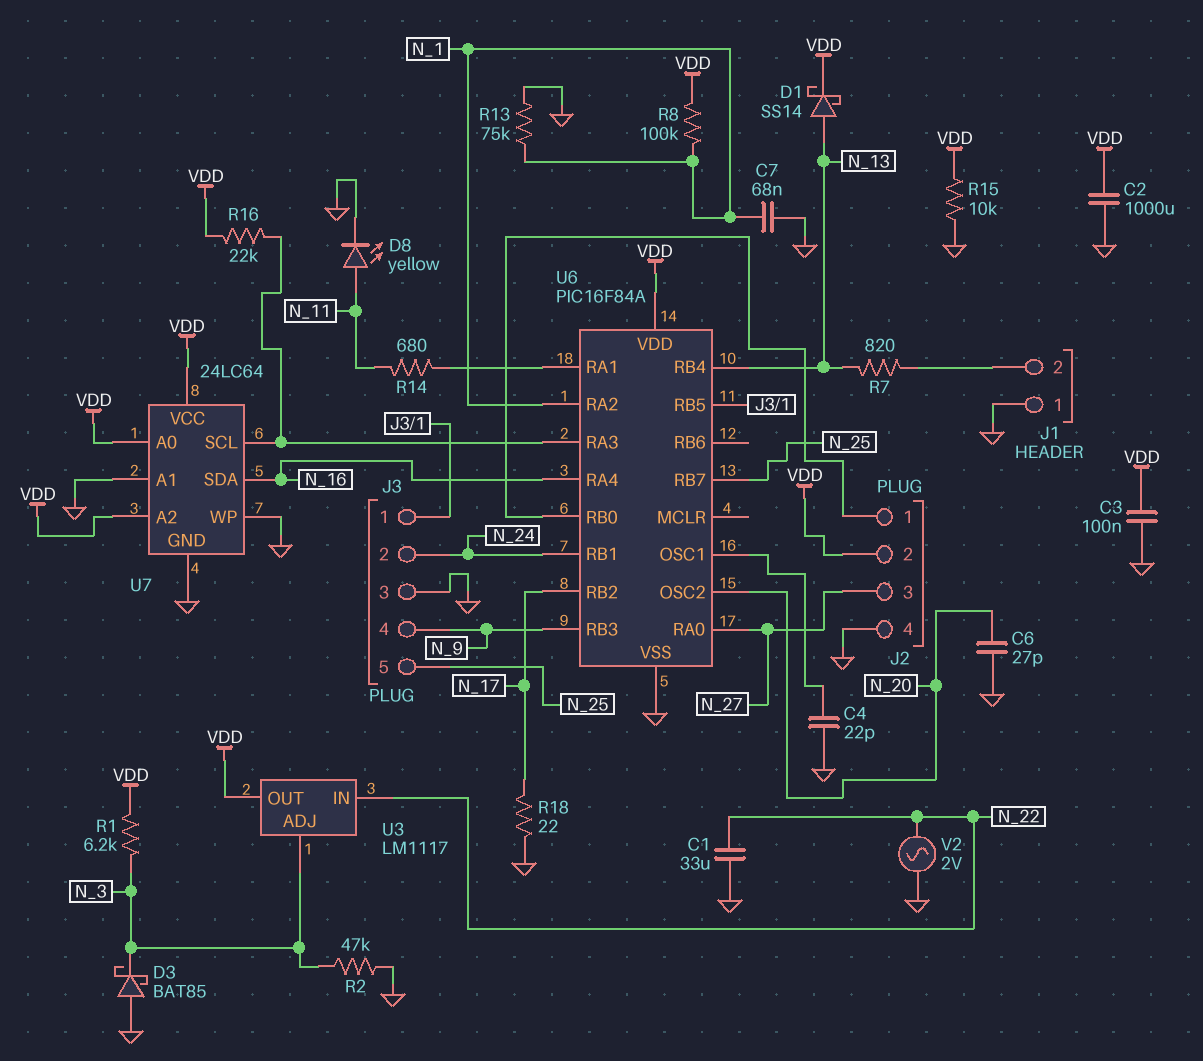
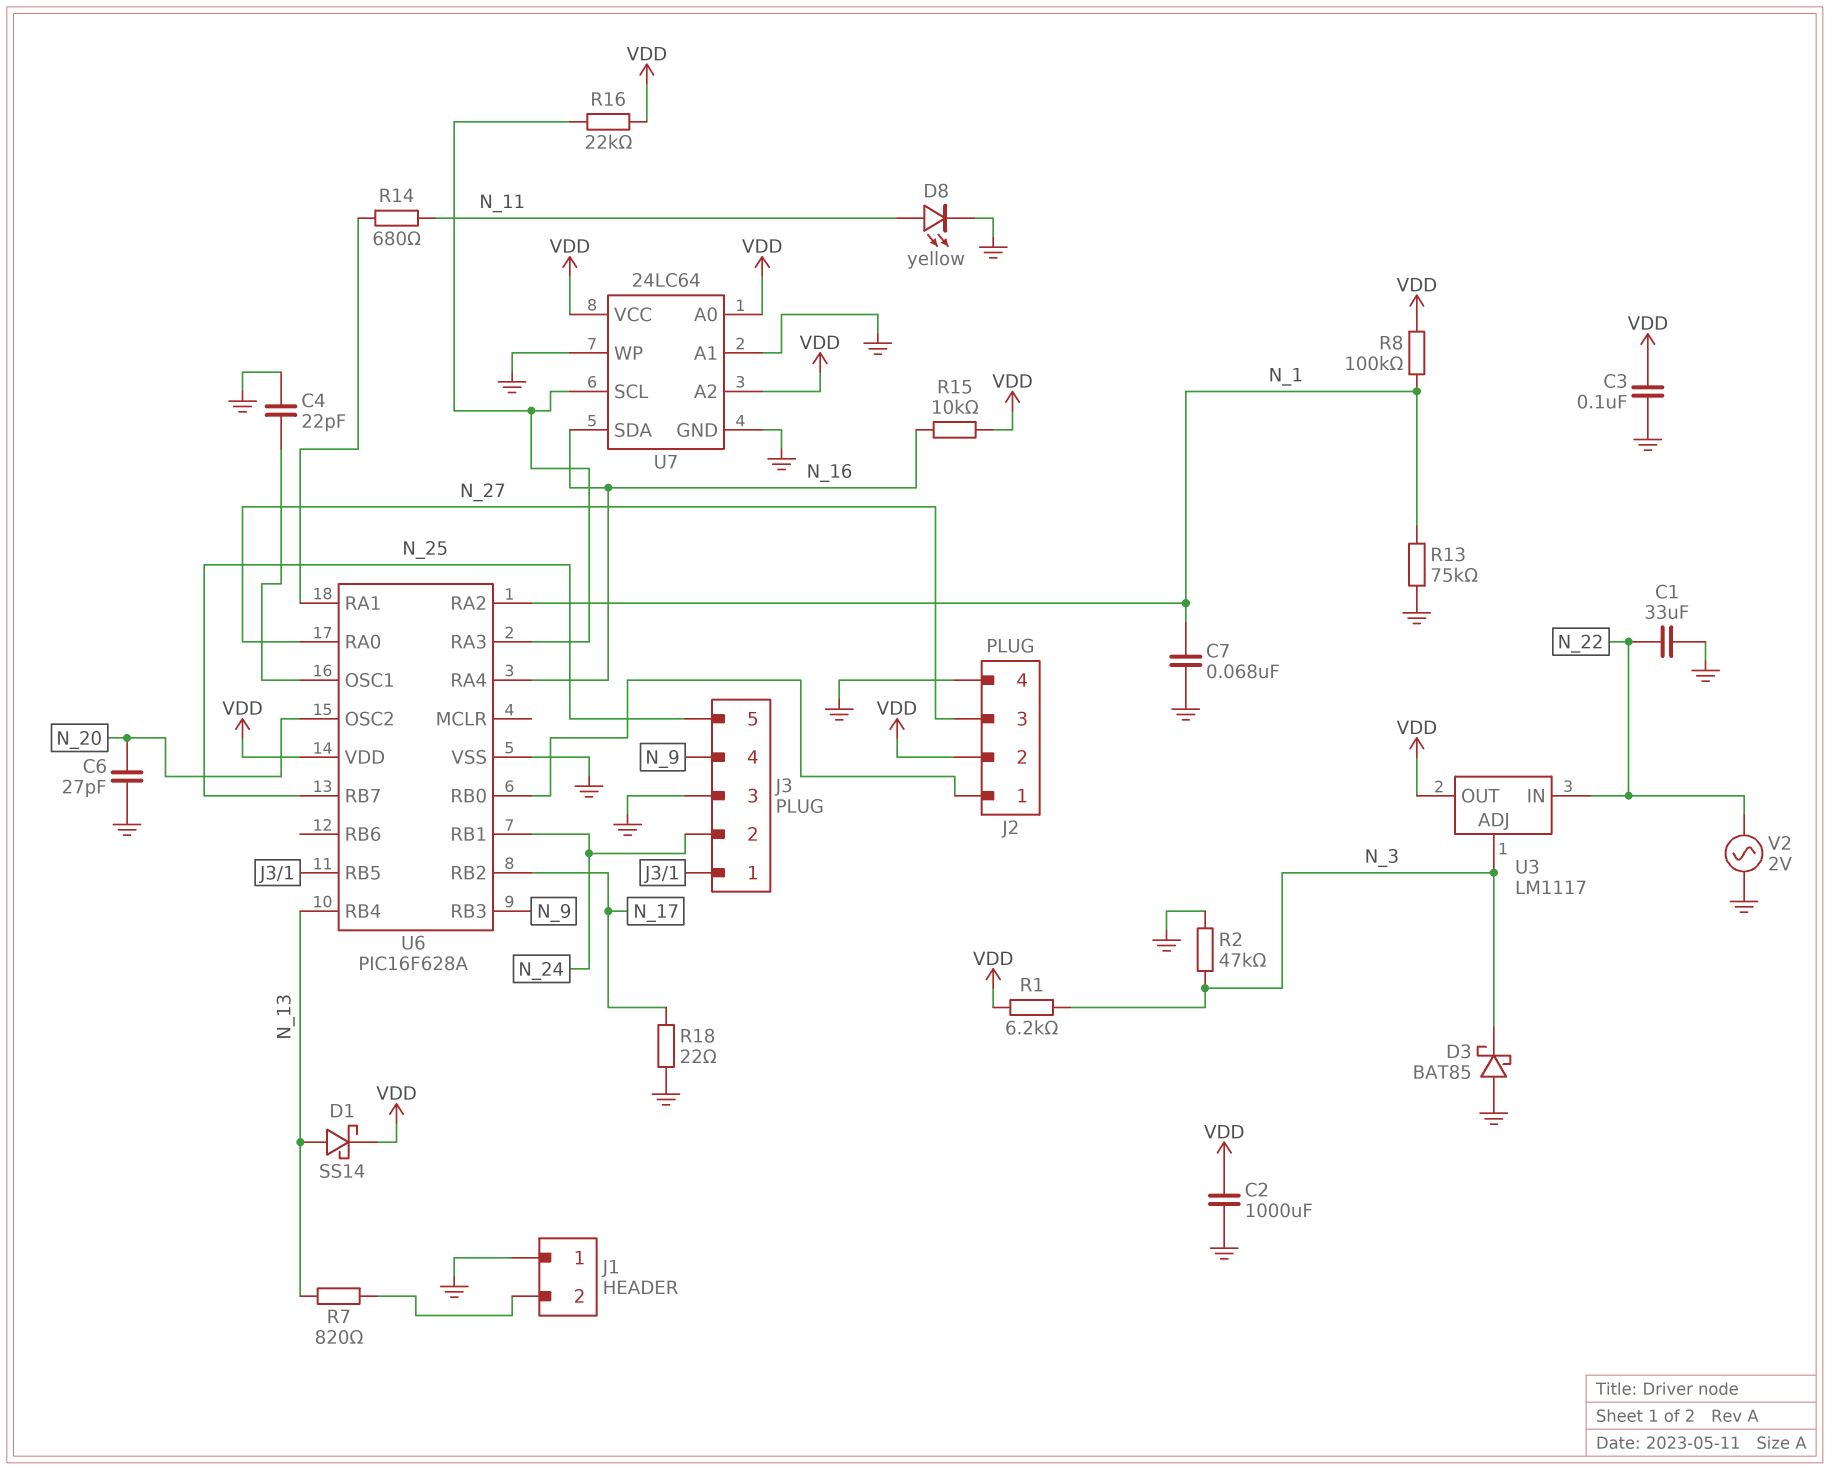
R15: 10k (GND, VDD) -> 10k (N_16, VDD)
U6: PIC16F84A -> PIC16F628A

